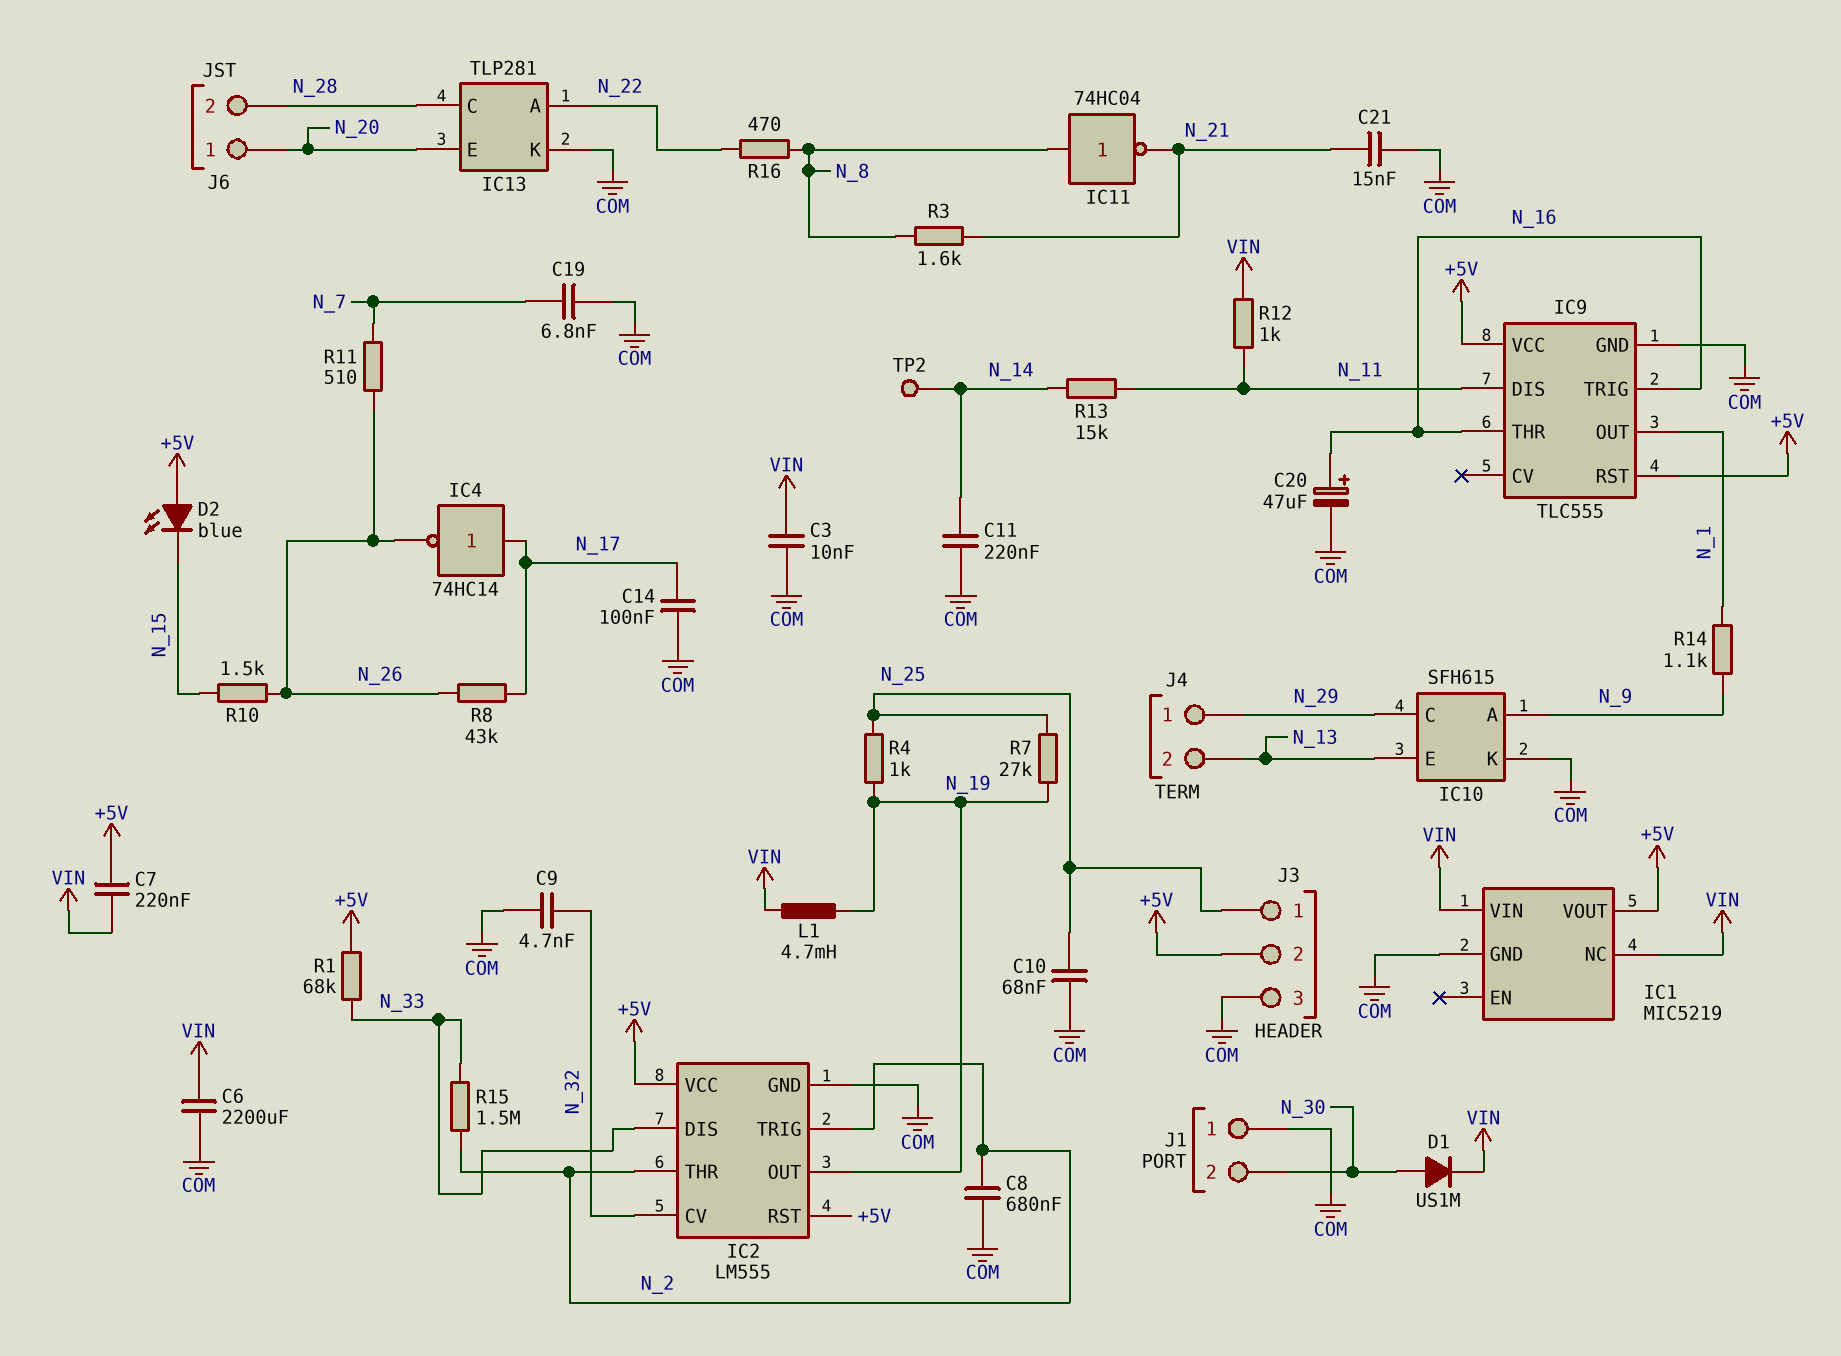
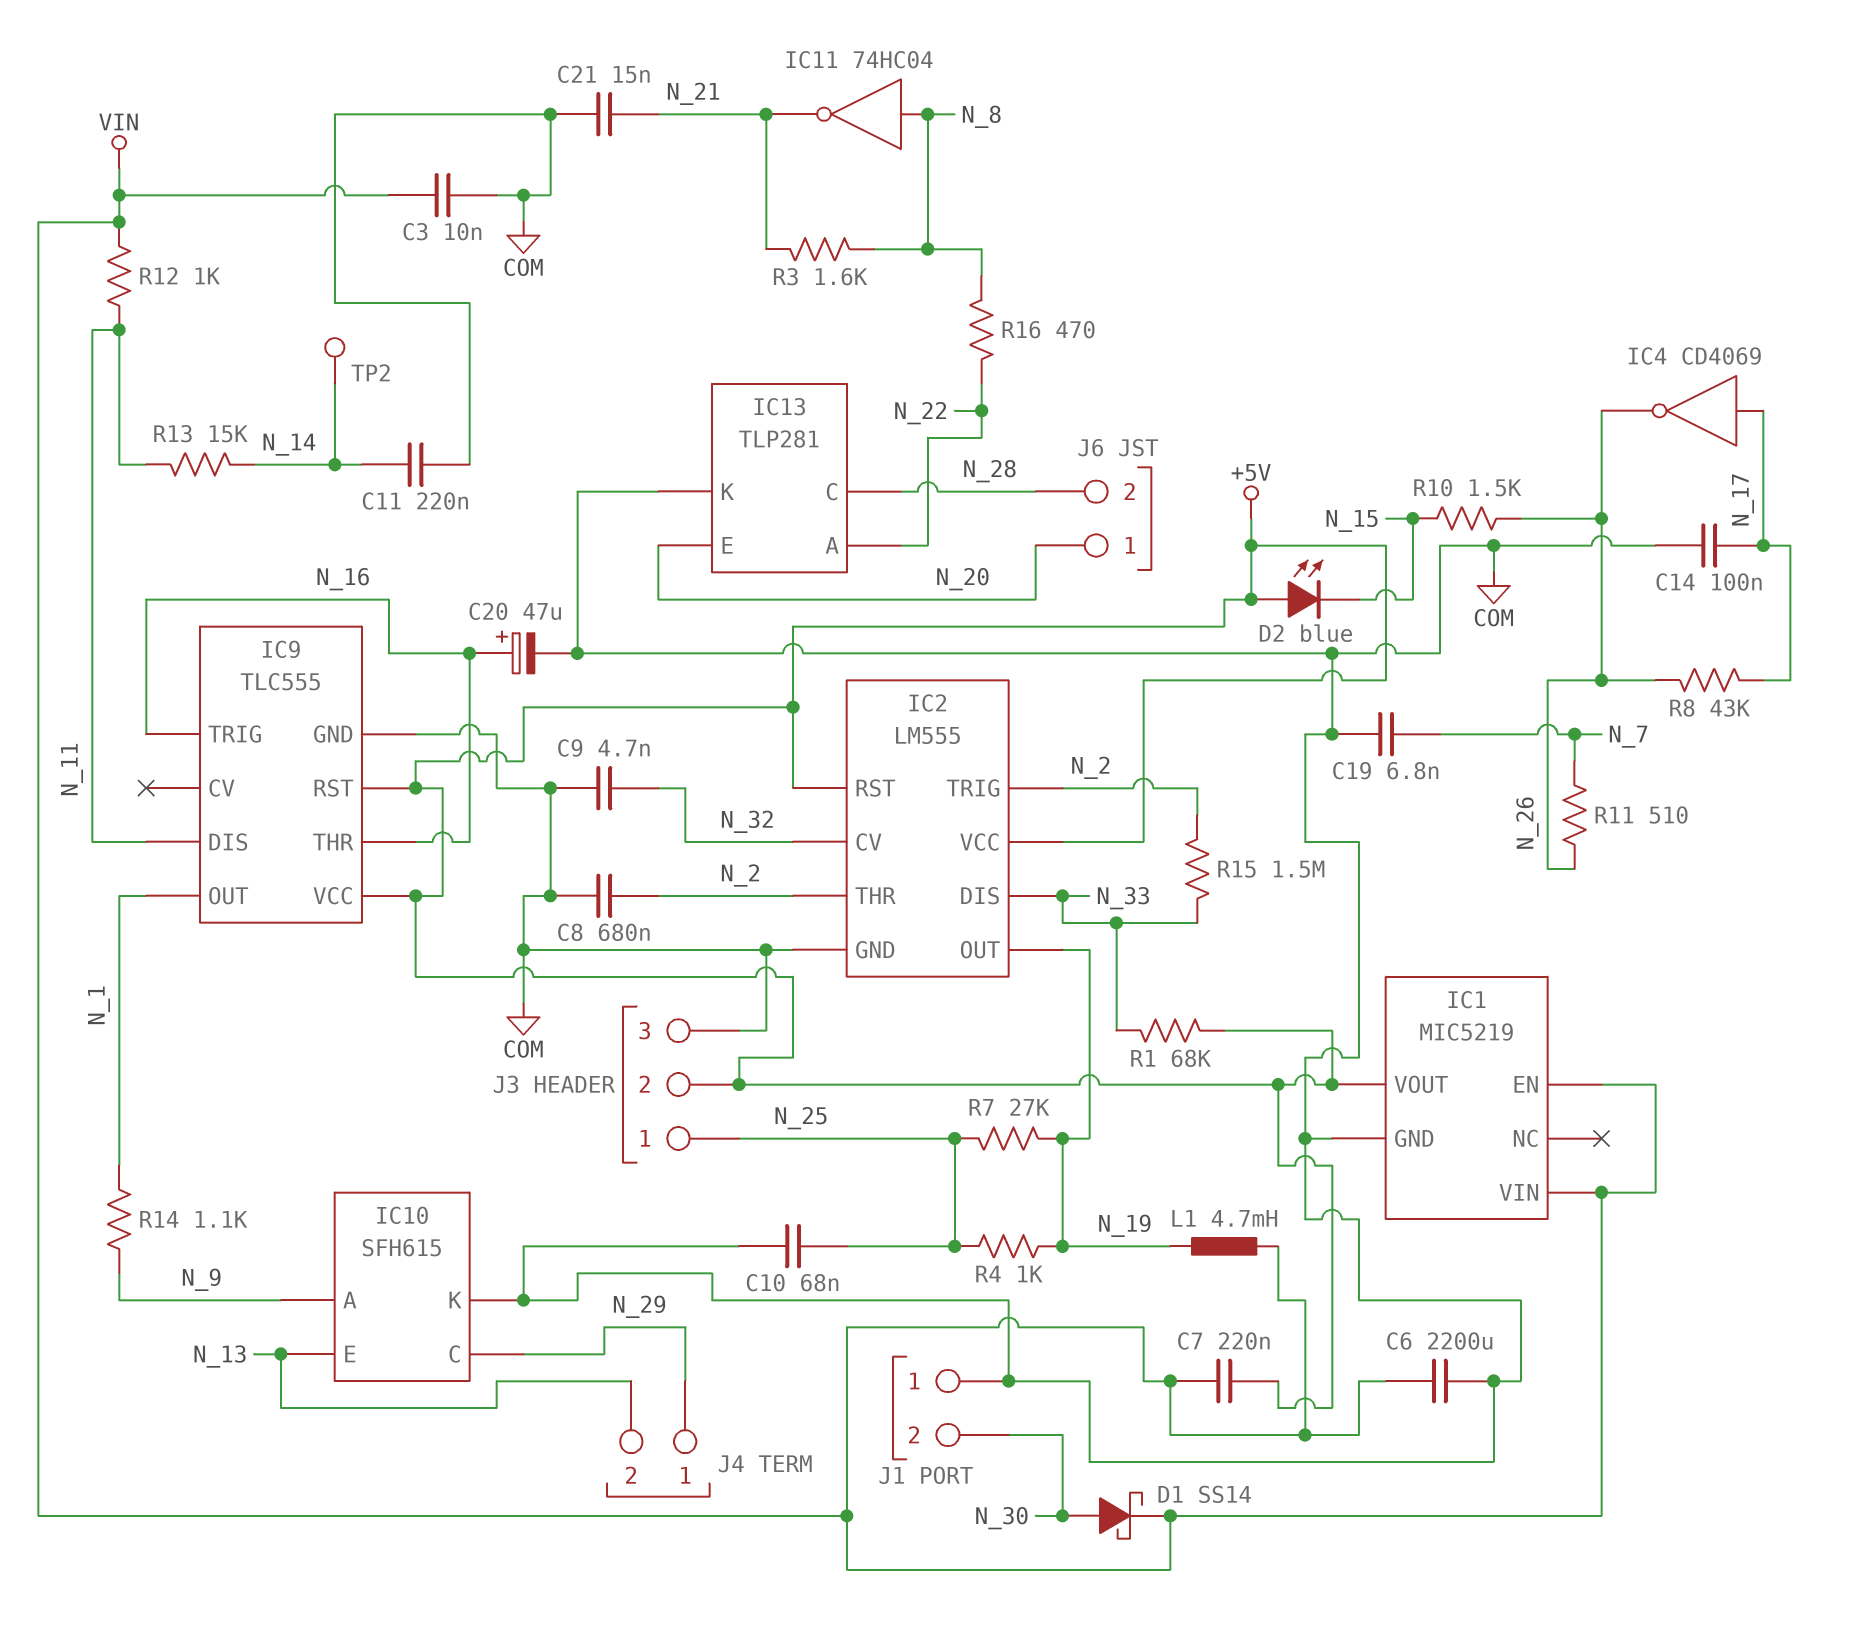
D1: diode US1M (A N_30, K VIN) -> schottky SS14 (A N_30, K VIN)
IC1 pin EN: none -> VIN
IC1 pin NC: VIN -> none
IC4: NOT 74HC14 (in N_17, out N_26) -> NOT CD4069 (in N_17, out N_26)

